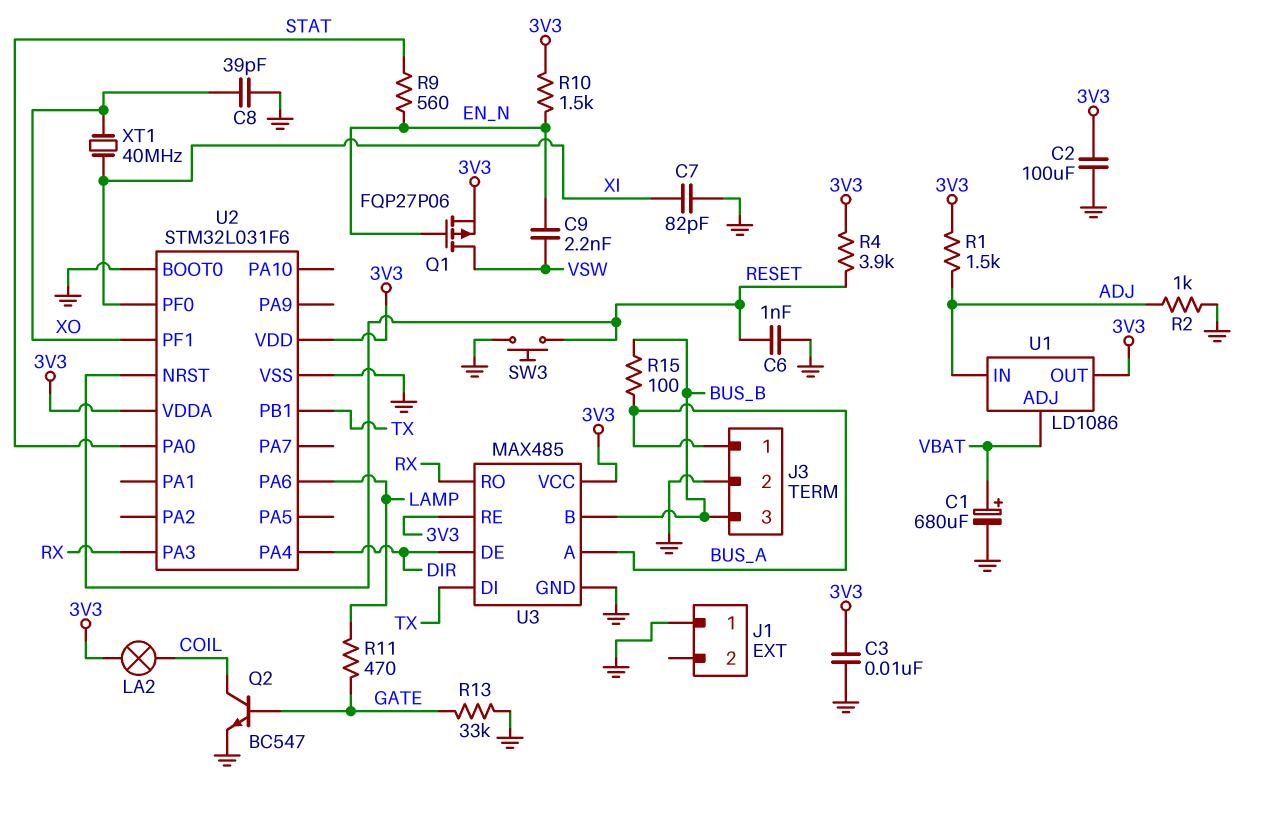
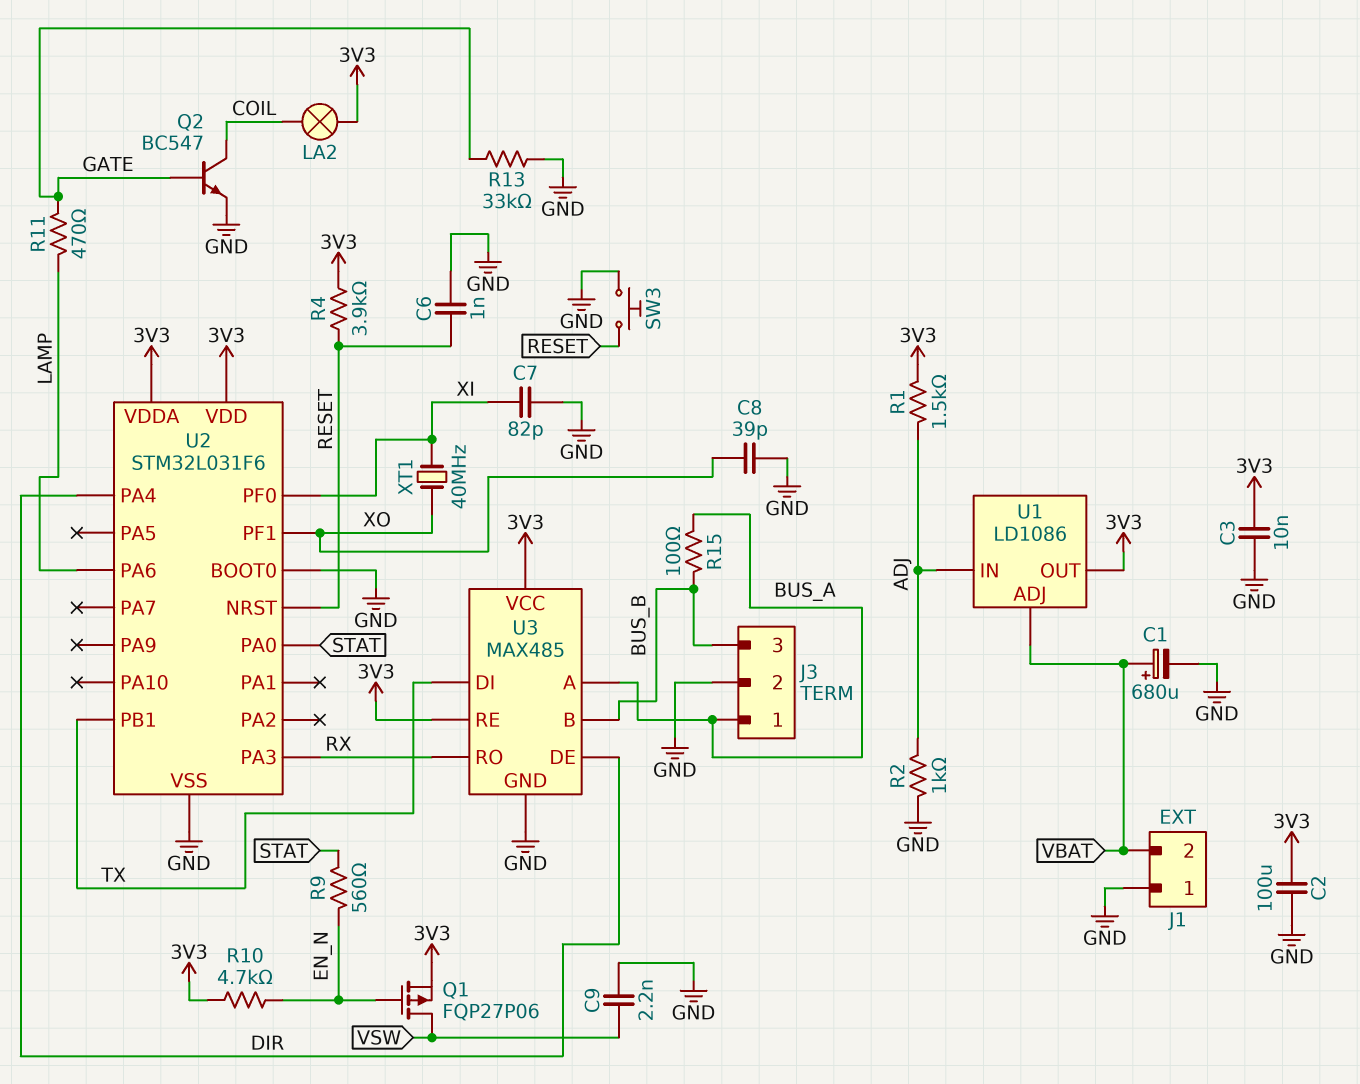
C9: 2.2nF (EN_N, VSW) -> 2.2nF (GND, VSW)
J1 pin 2: none -> VBAT
R10: 1.5k (3V3, EN_N) -> 4.7k (3V3, EN_N)

